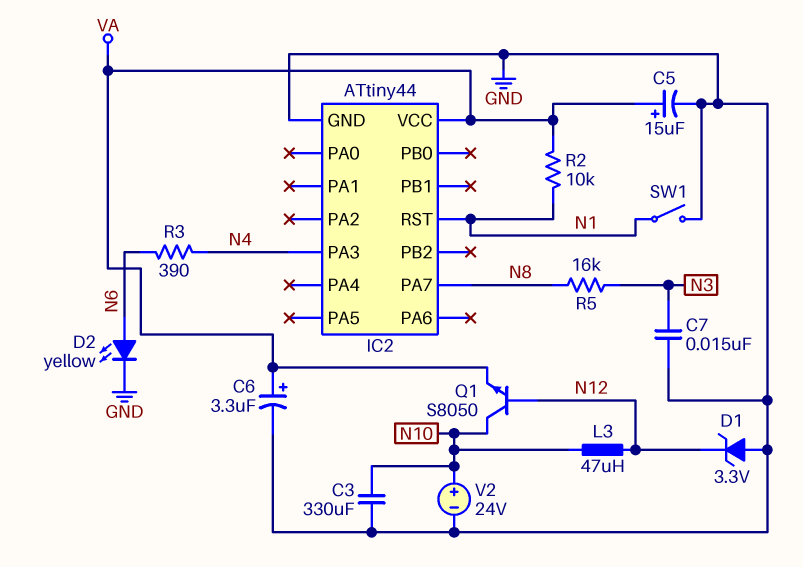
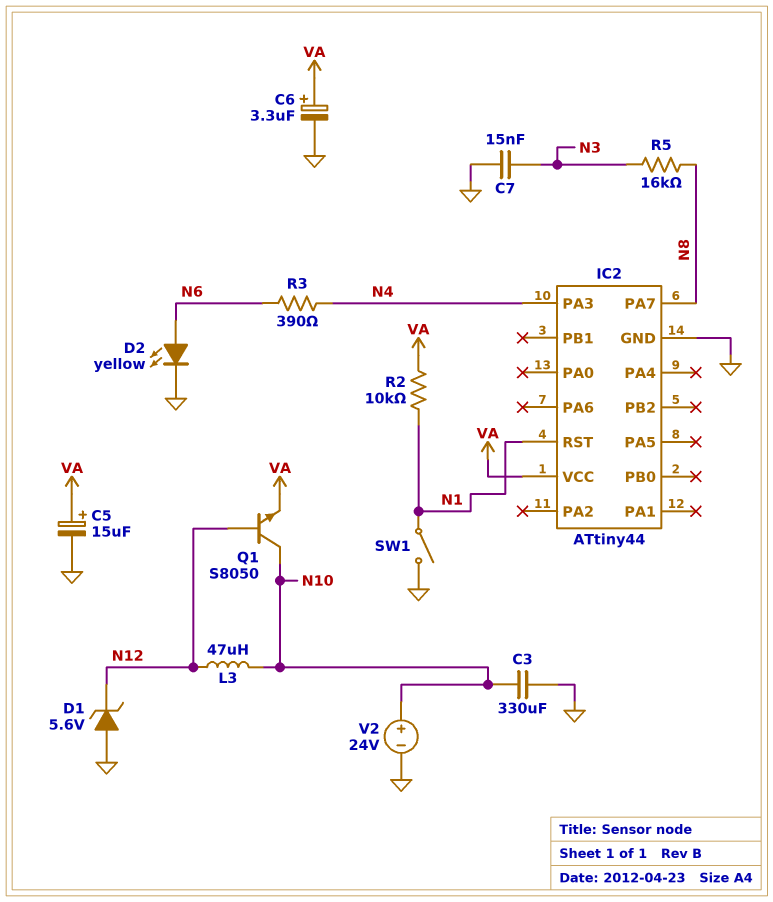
D1: zener 3.3V (A GND, K N12) -> zener 5.6V (A GND, K N12)

